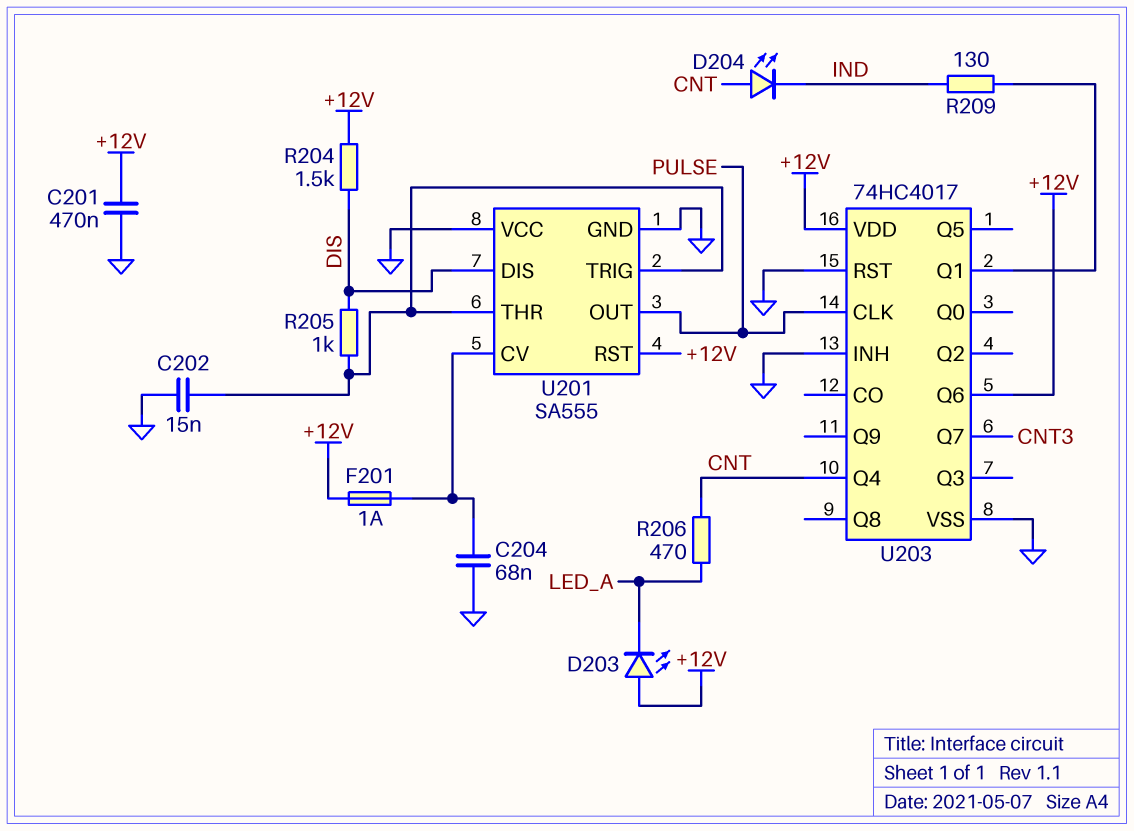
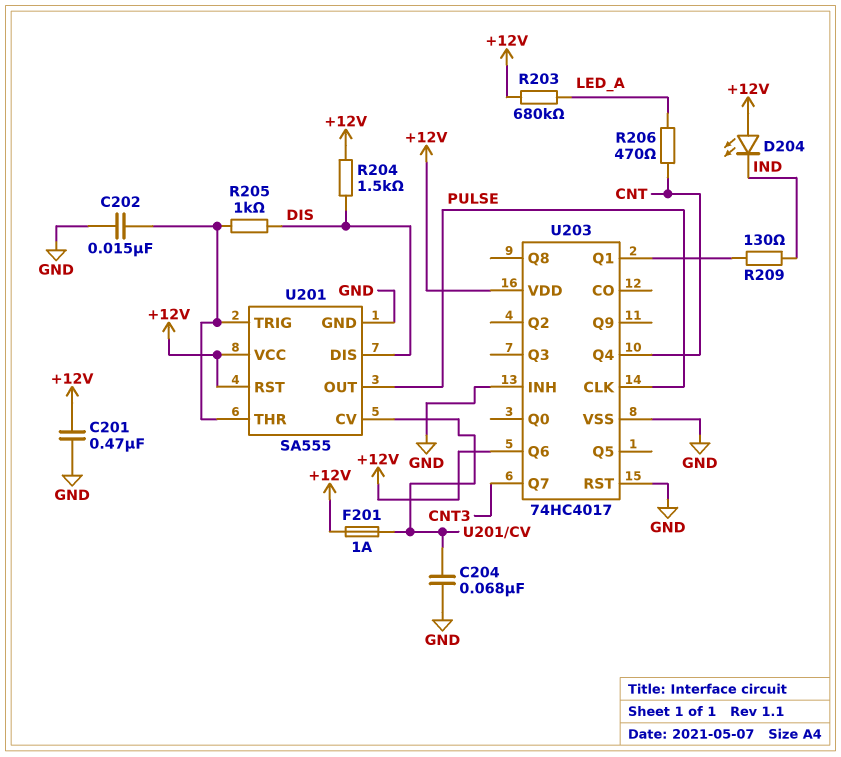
D203: LED (A +12V, K LED_A) -> none
D204: LED (A CNT, K IND) -> LED (A +12V, K IND)
R203: none -> 680k (+12V, LED_A)
U201 pin VCC: GND -> +12V

